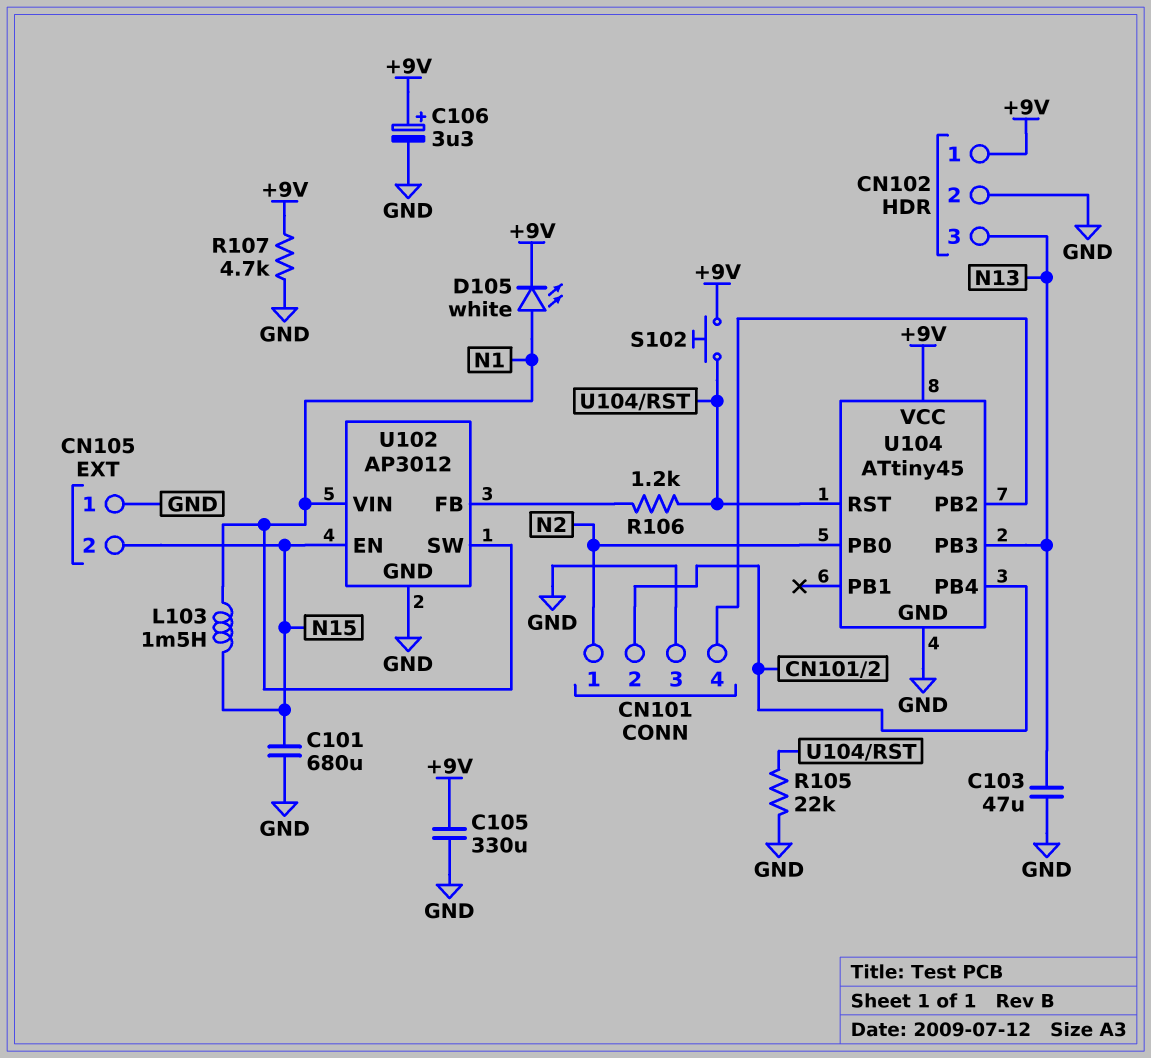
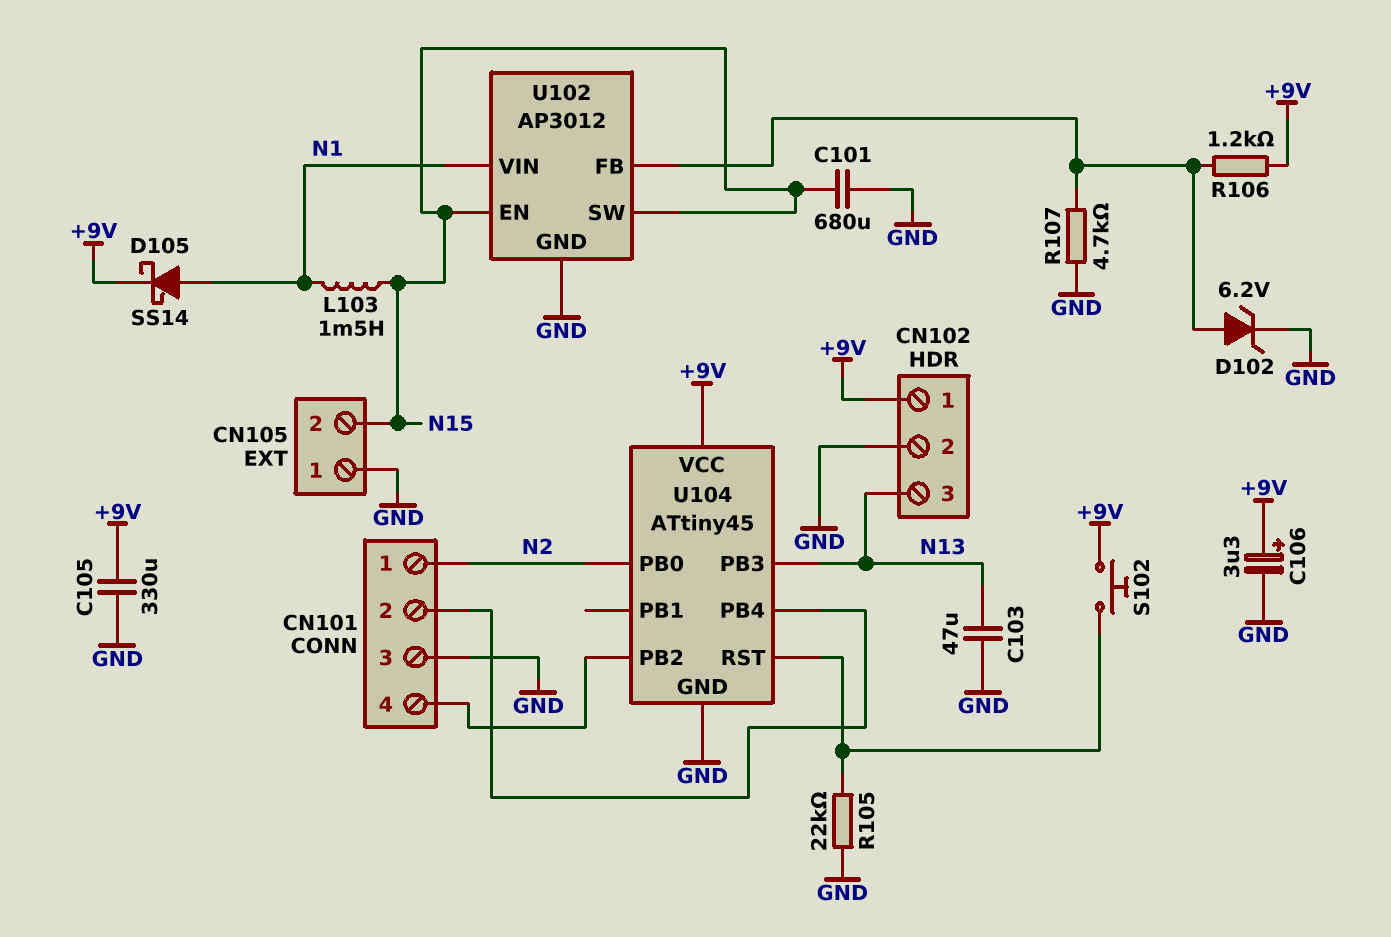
D102: none -> zener 6.2V (A U102/FB, K GND)
D105: LED white (A N1, K +9V) -> schottky SS14 (A N1, K +9V)
R106: 1.2k (U102/FB, U104/RST) -> 1.2k (+9V, U102/FB)
R107: 4.7k (+9V, GND) -> 4.7k (GND, U102/FB)
U102 pin SW: N1 -> N15

